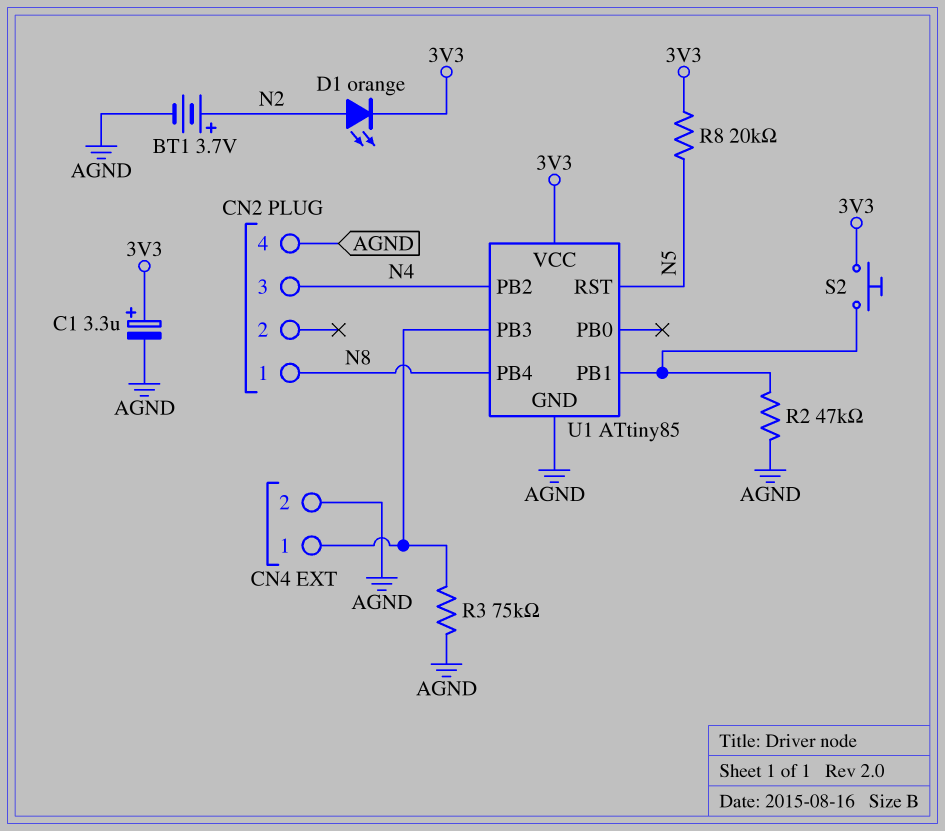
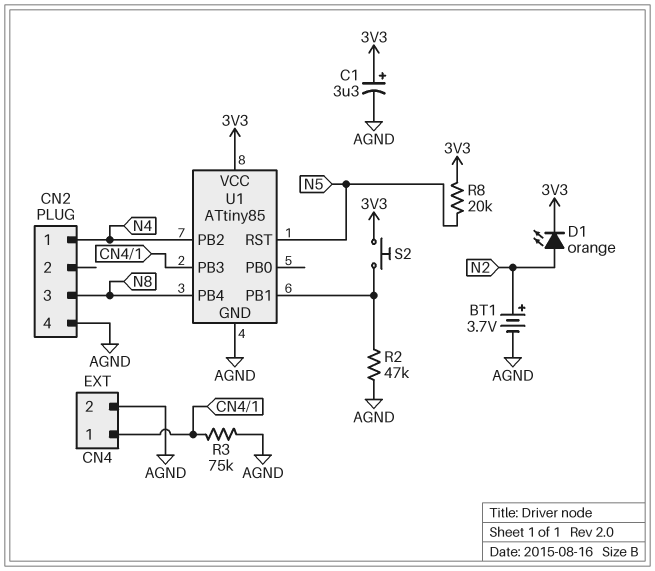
CN2 pin 1: N8 -> N4
CN2 pin 3: N4 -> N8

